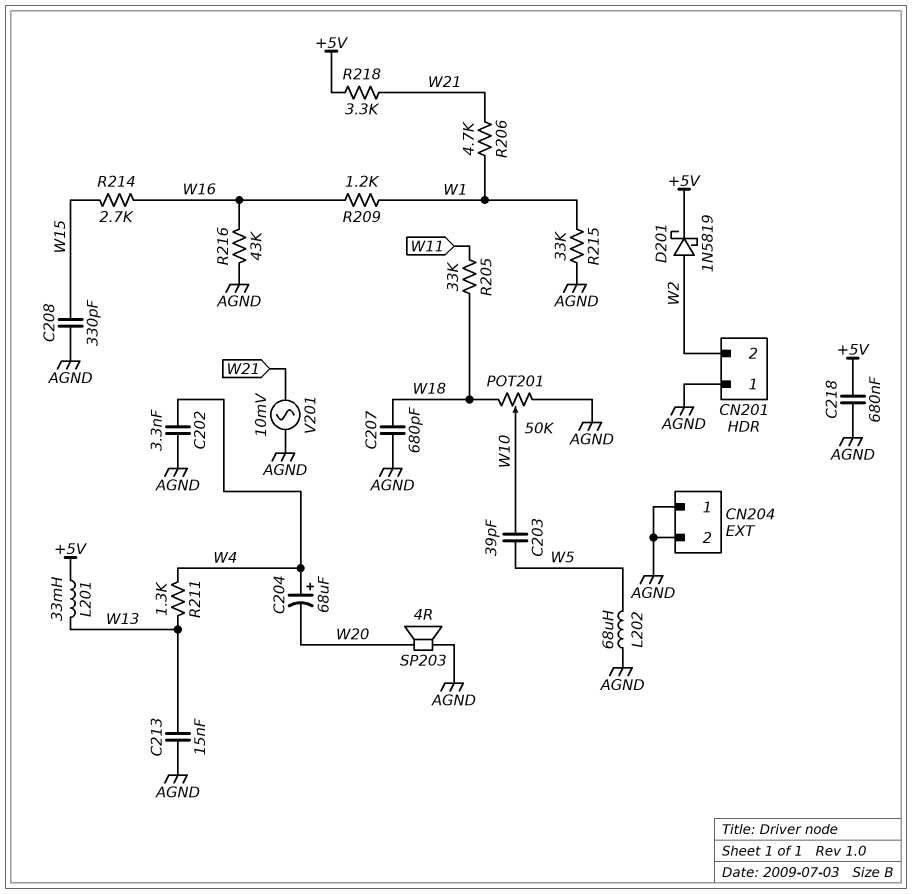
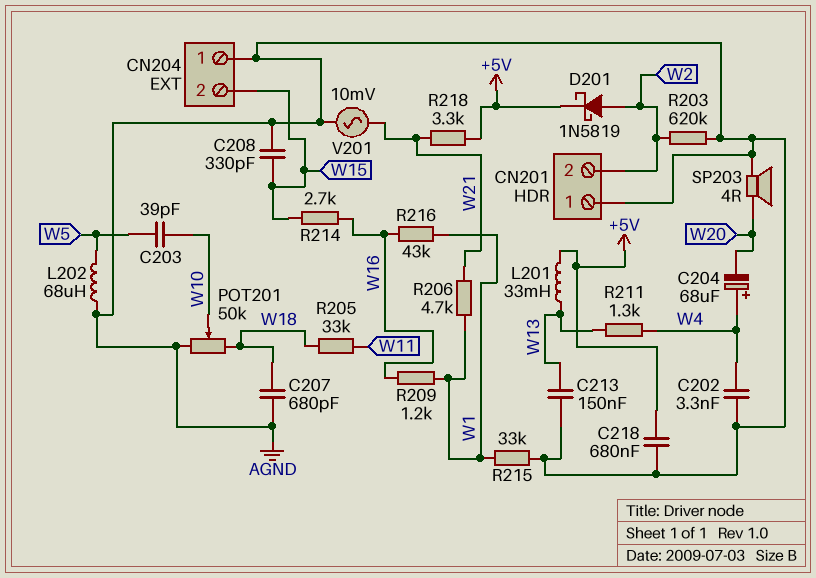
C213: 15nF (AGND, W13) -> 150nF (AGND, W13)
CN204 pin 2: AGND -> W15
R203: none -> 620k (AGND, W2)
R216: 43k (AGND, W16) -> 43k (W1, W16)

